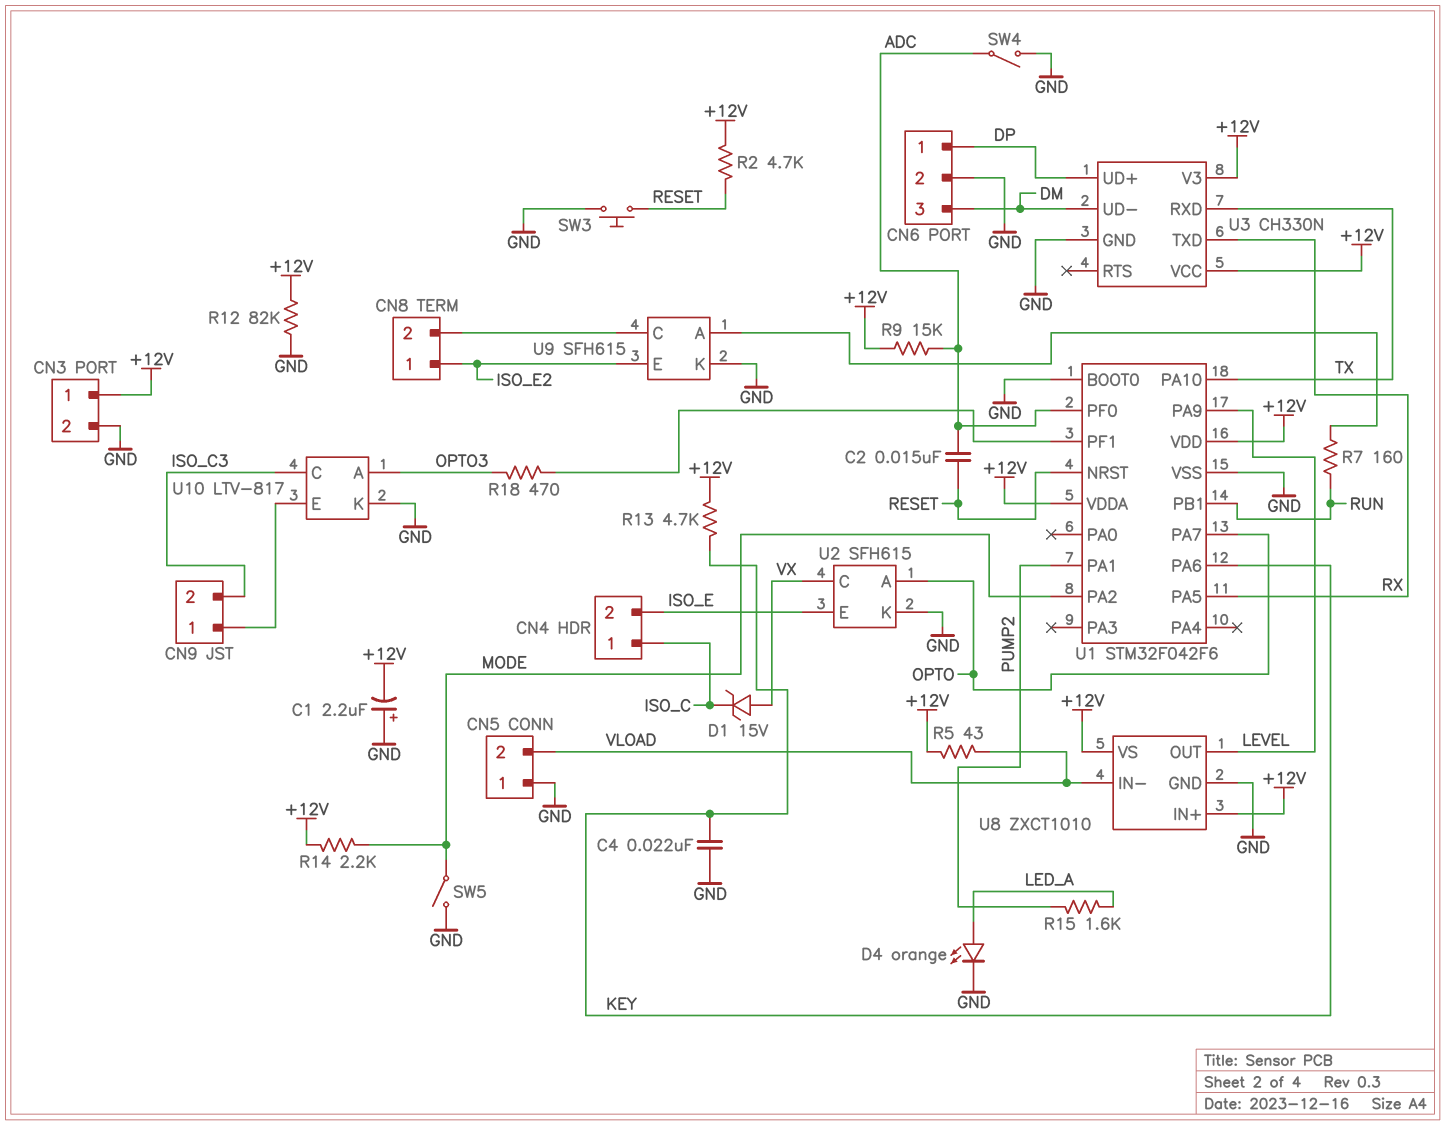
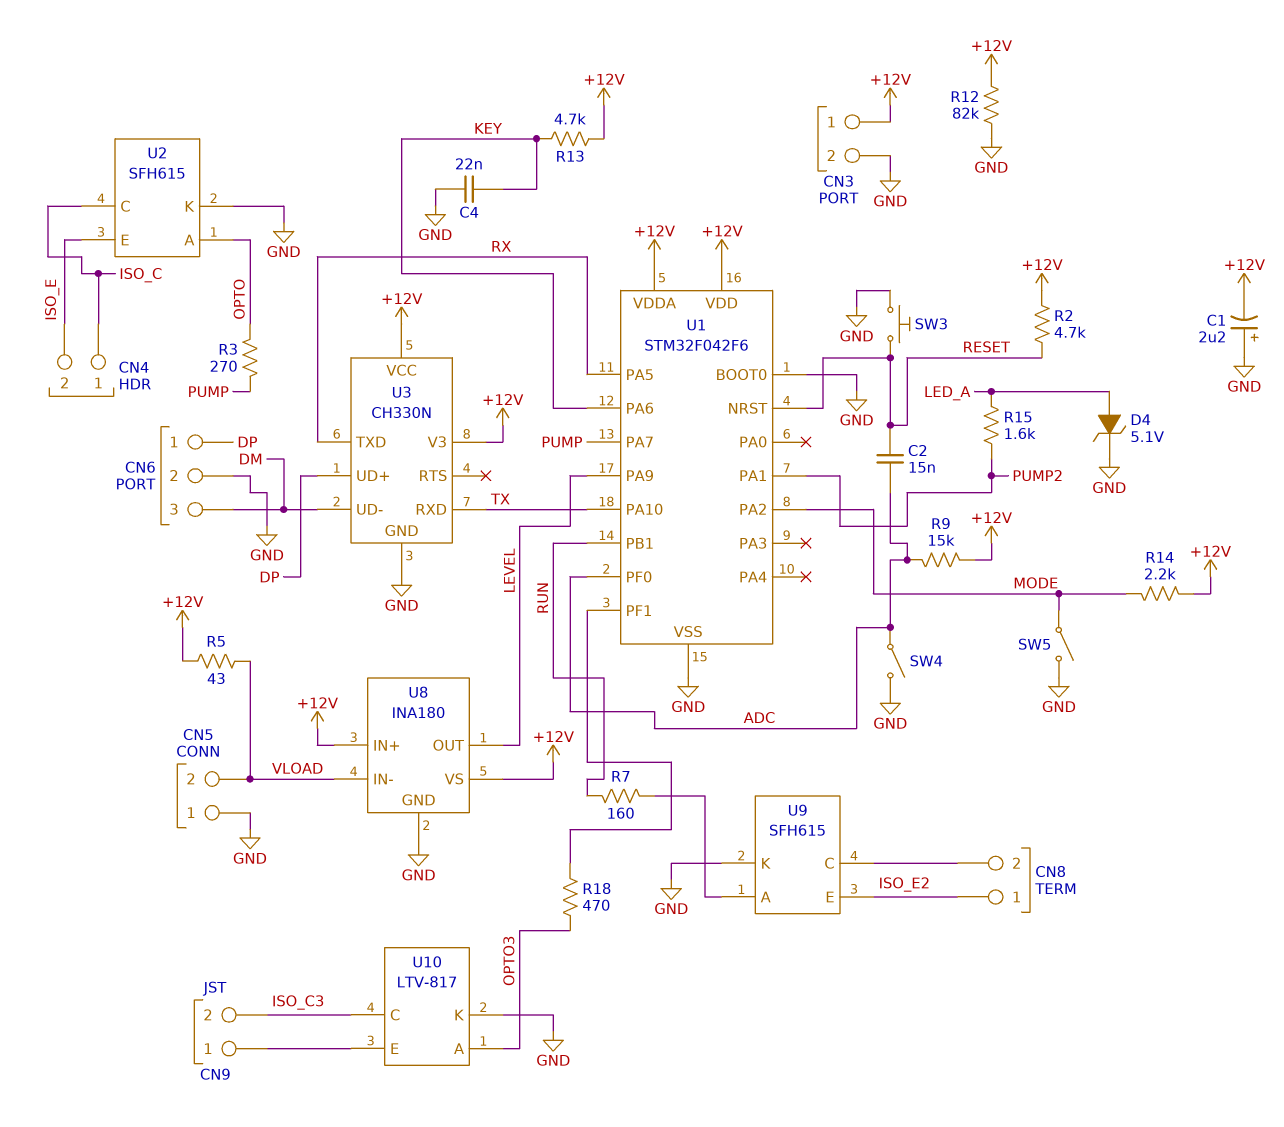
D1: zener 15V (A VX, K ISO_C) -> none
D4: LED orange (A LED_A, K GND) -> zener 5.1V (A LED_A, K GND)
R3: none -> 270 (OPTO, PUMP)
U1 pin PA7: OPTO -> PUMP
U2 pin C: VX -> ISO_C
U8: ZXCT1010 -> INA180

